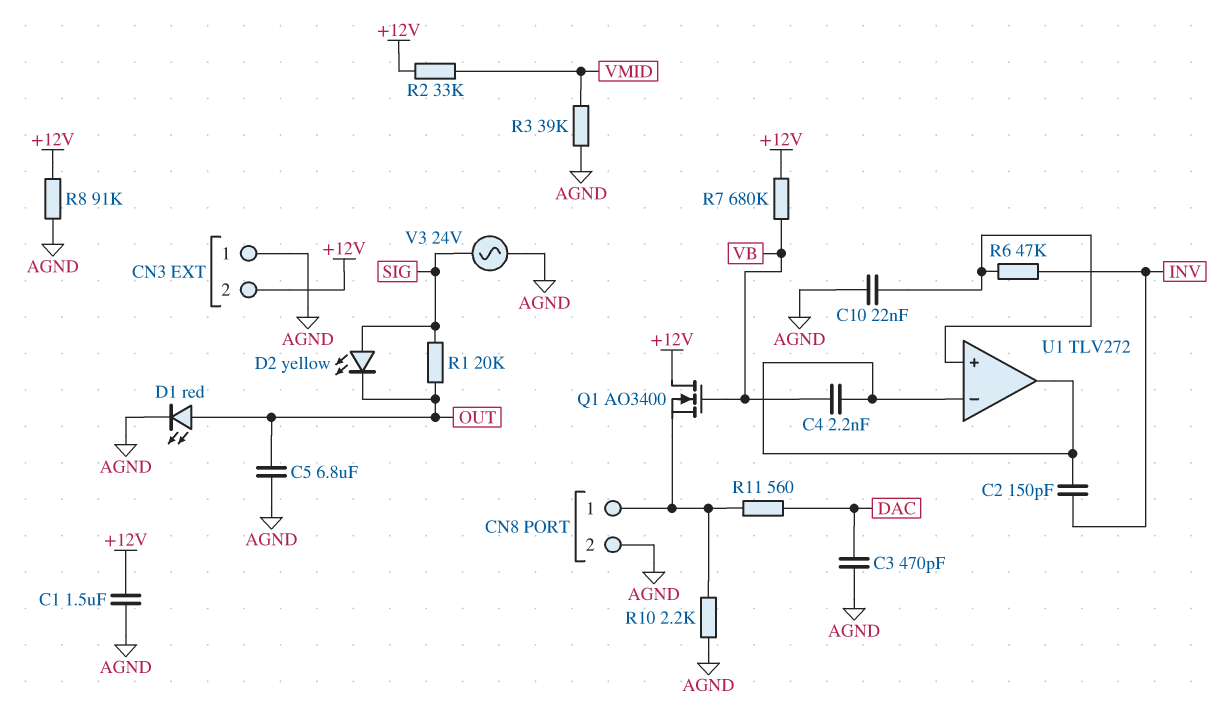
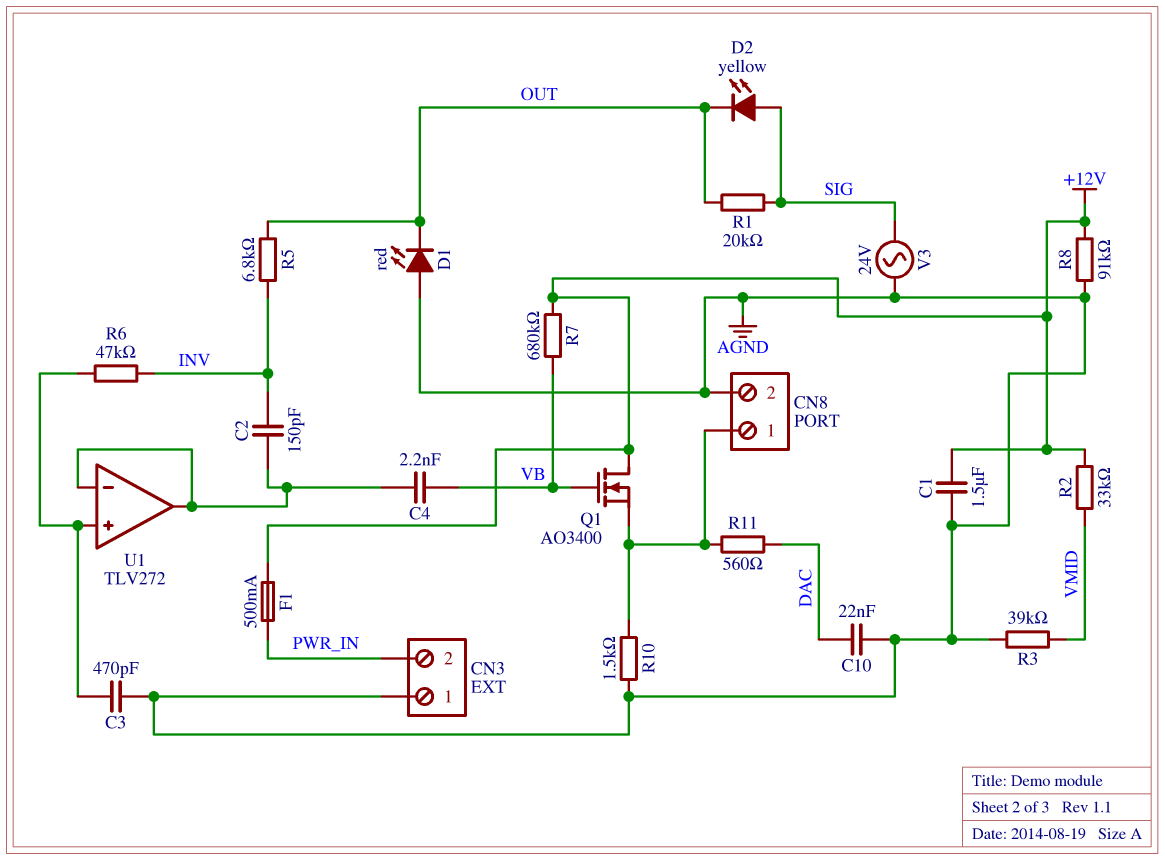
C3: 470pF (AGND, DAC) -> 470pF (AGND, U1/in+)
C5: 6.8uF (AGND, OUT) -> none
C10: 22nF (AGND, U1/in+) -> 22nF (AGND, DAC)
CN3 pin 2: +12V -> PWR_IN
D1: LED red (A OUT, K AGND) -> LED red (A AGND, K OUT)
F1: none -> 500mA (+12V, PWR_IN)
R5: none -> 6.8k (INV, OUT)
R10: 2.2k (AGND, CN8/1) -> 1.5k (AGND, CN8/1)

